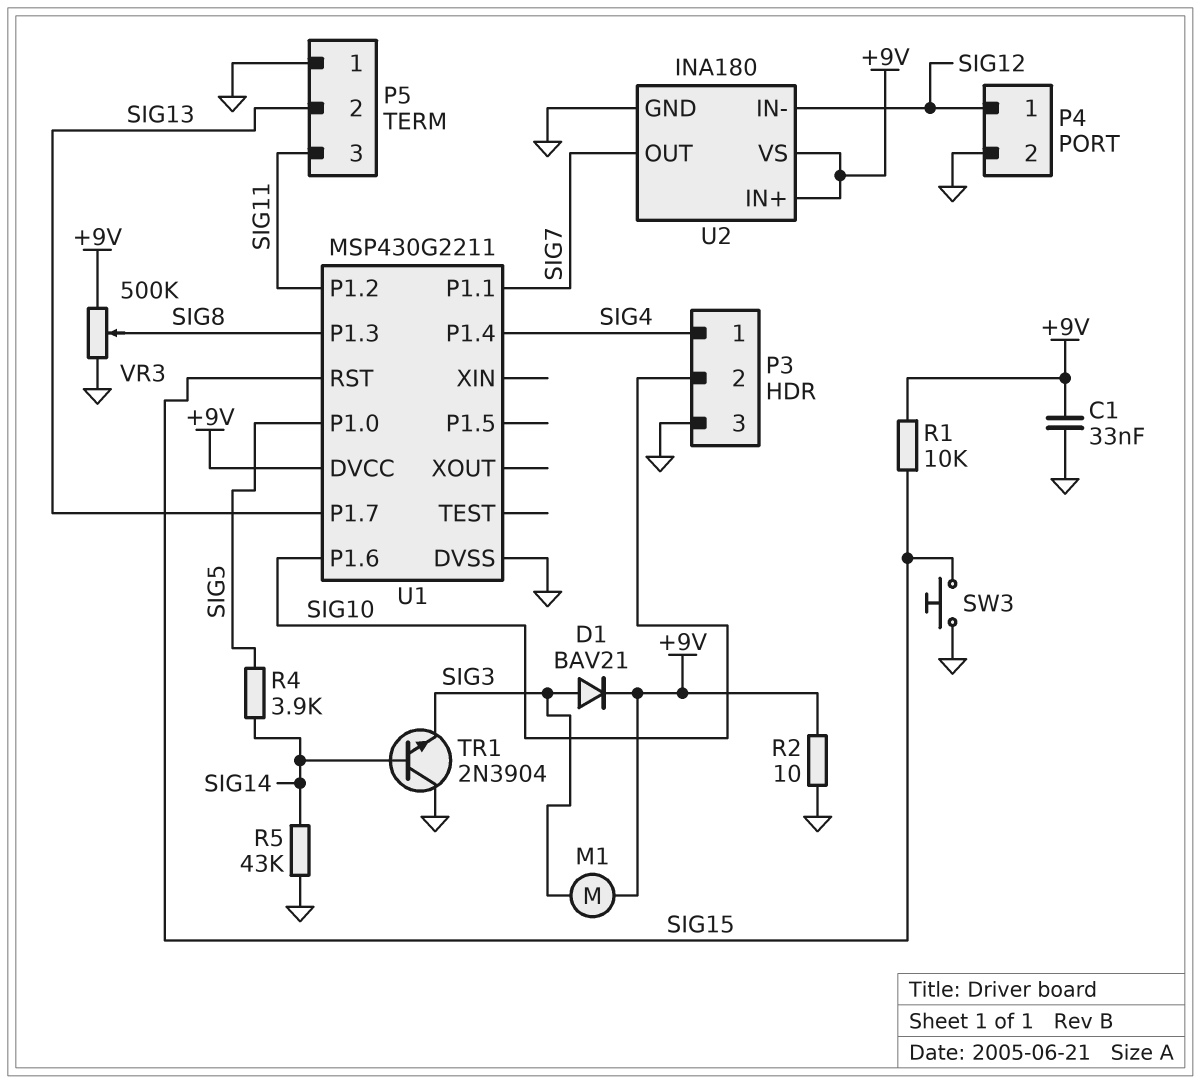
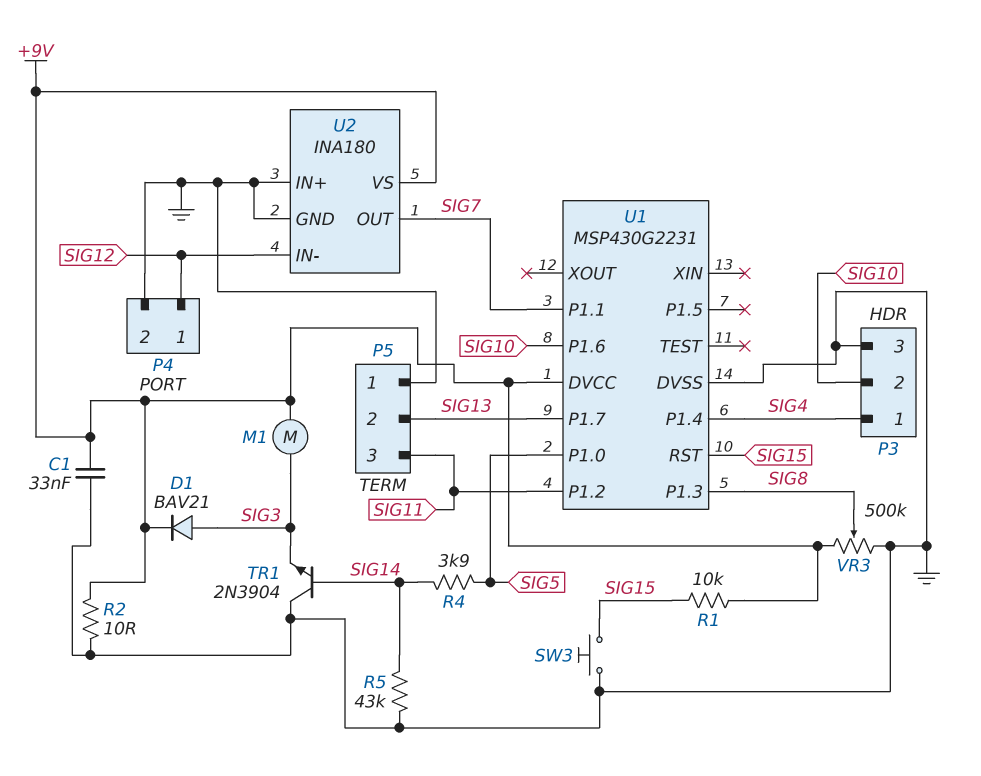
U1: MSP430G2211 -> MSP430G2231
U2 pin IN+: +9V -> GND

